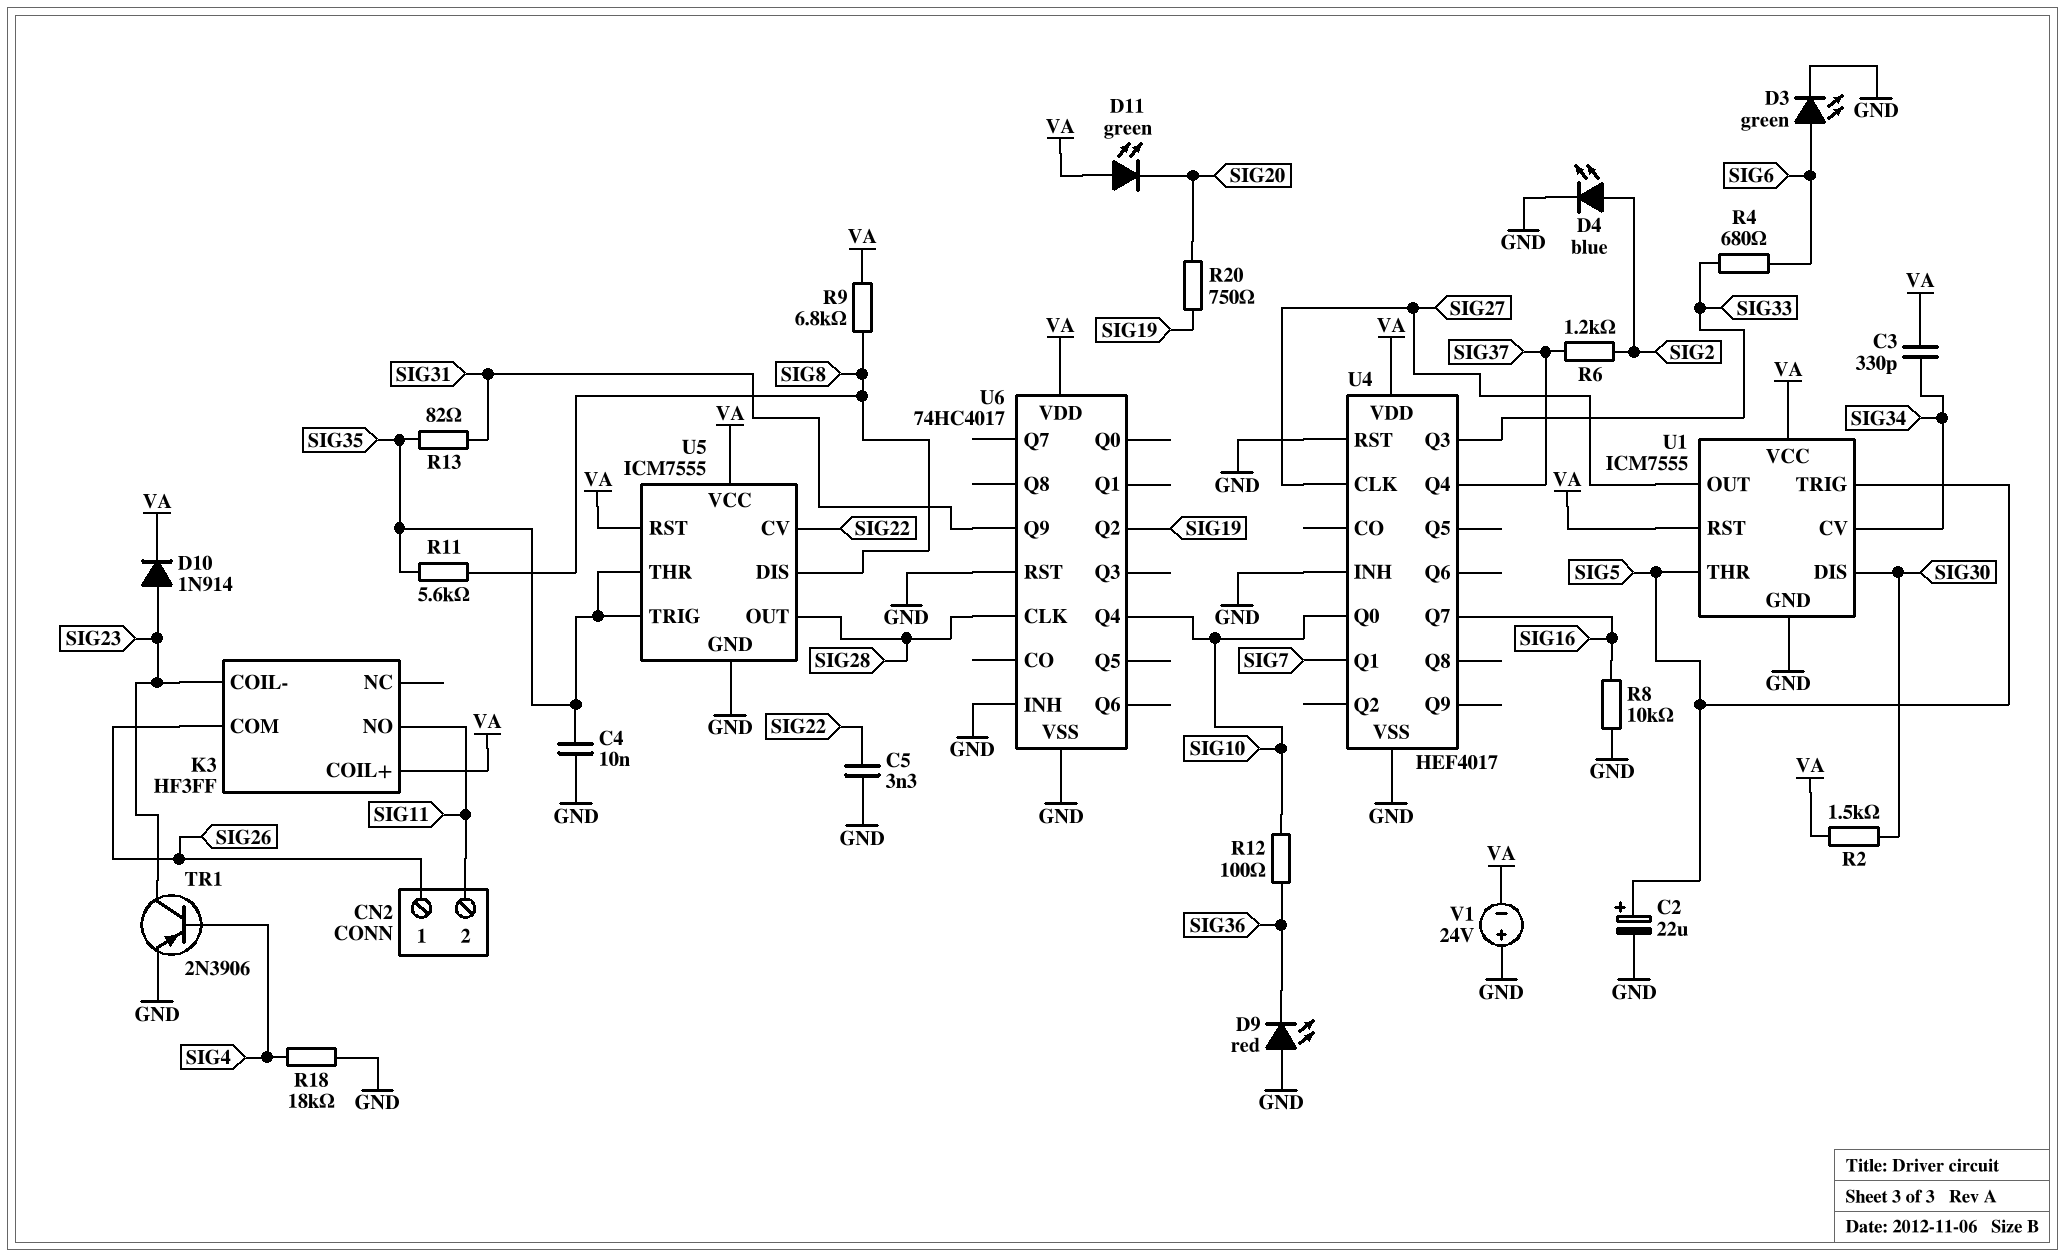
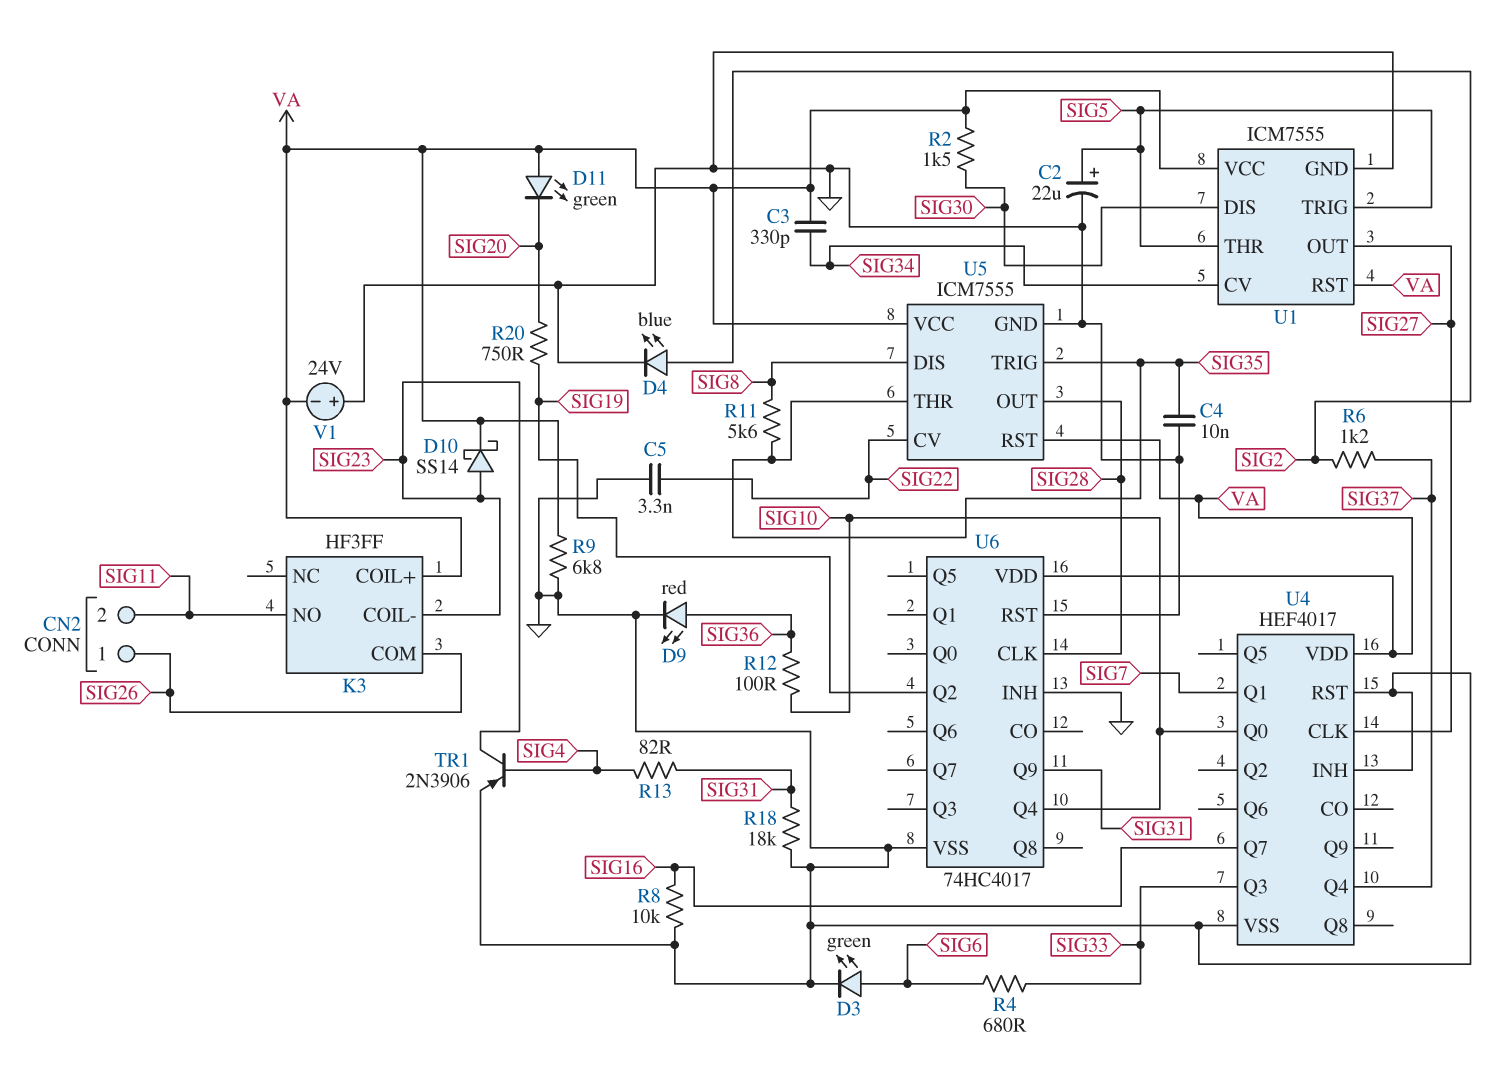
D9: LED red (A GND, K SIG36) -> LED red (A SIG36, K GND)
D10: diode 1N914 (A SIG23, K VA) -> schottky SS14 (A SIG23, K VA)
R9: 6.8k (SIG8, VA) -> 6.8k (GND, VA)
R13: 82 (SIG31, SIG35) -> 82 (SIG4, SIG31)
R18: 18k (GND, SIG4) -> 18k (GND, SIG31)

